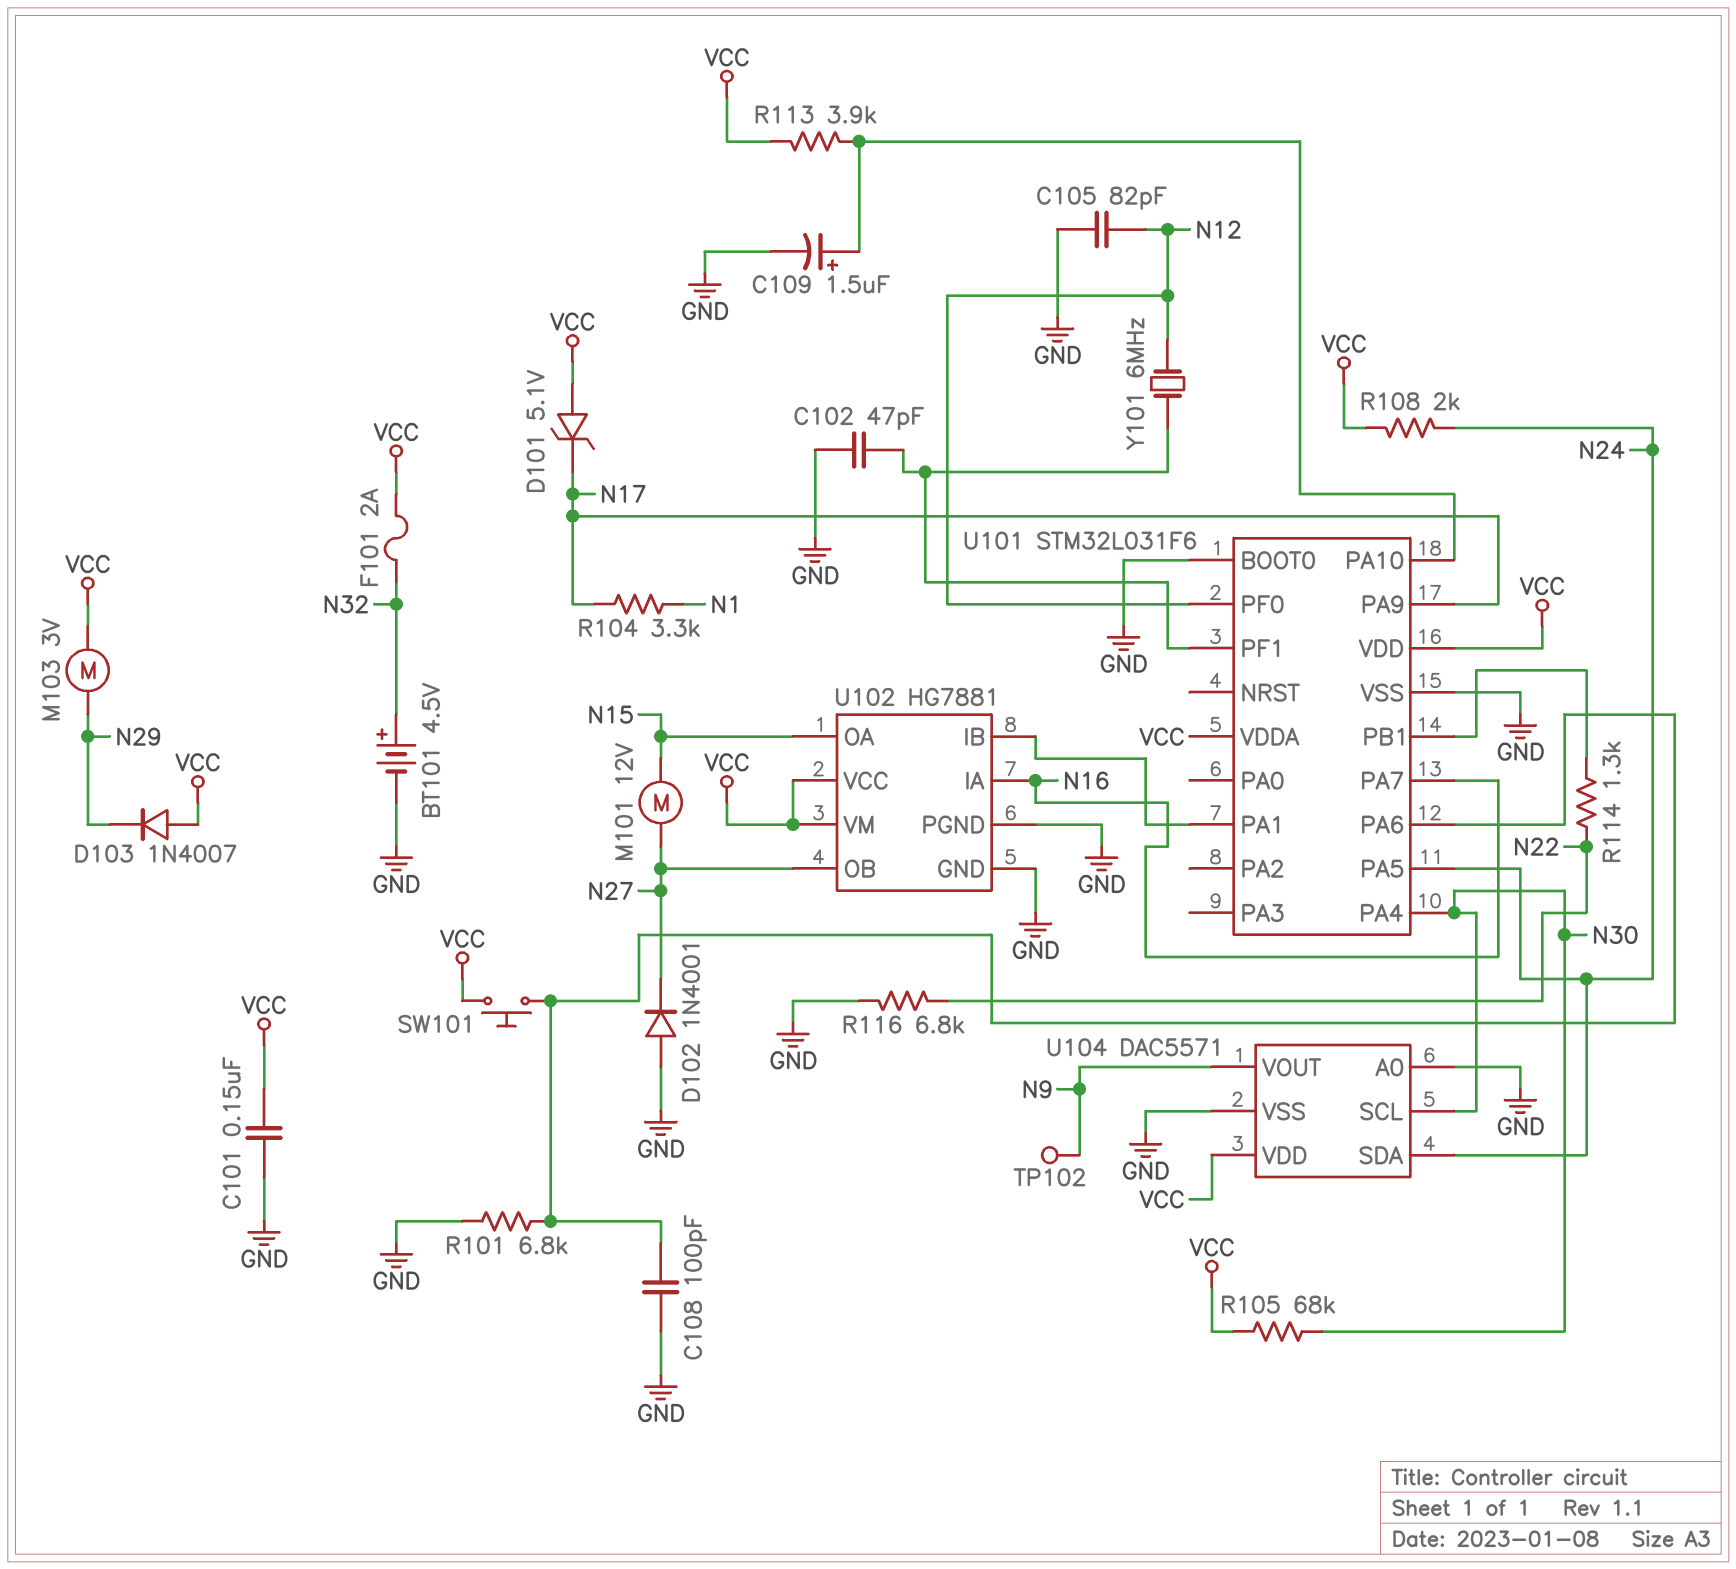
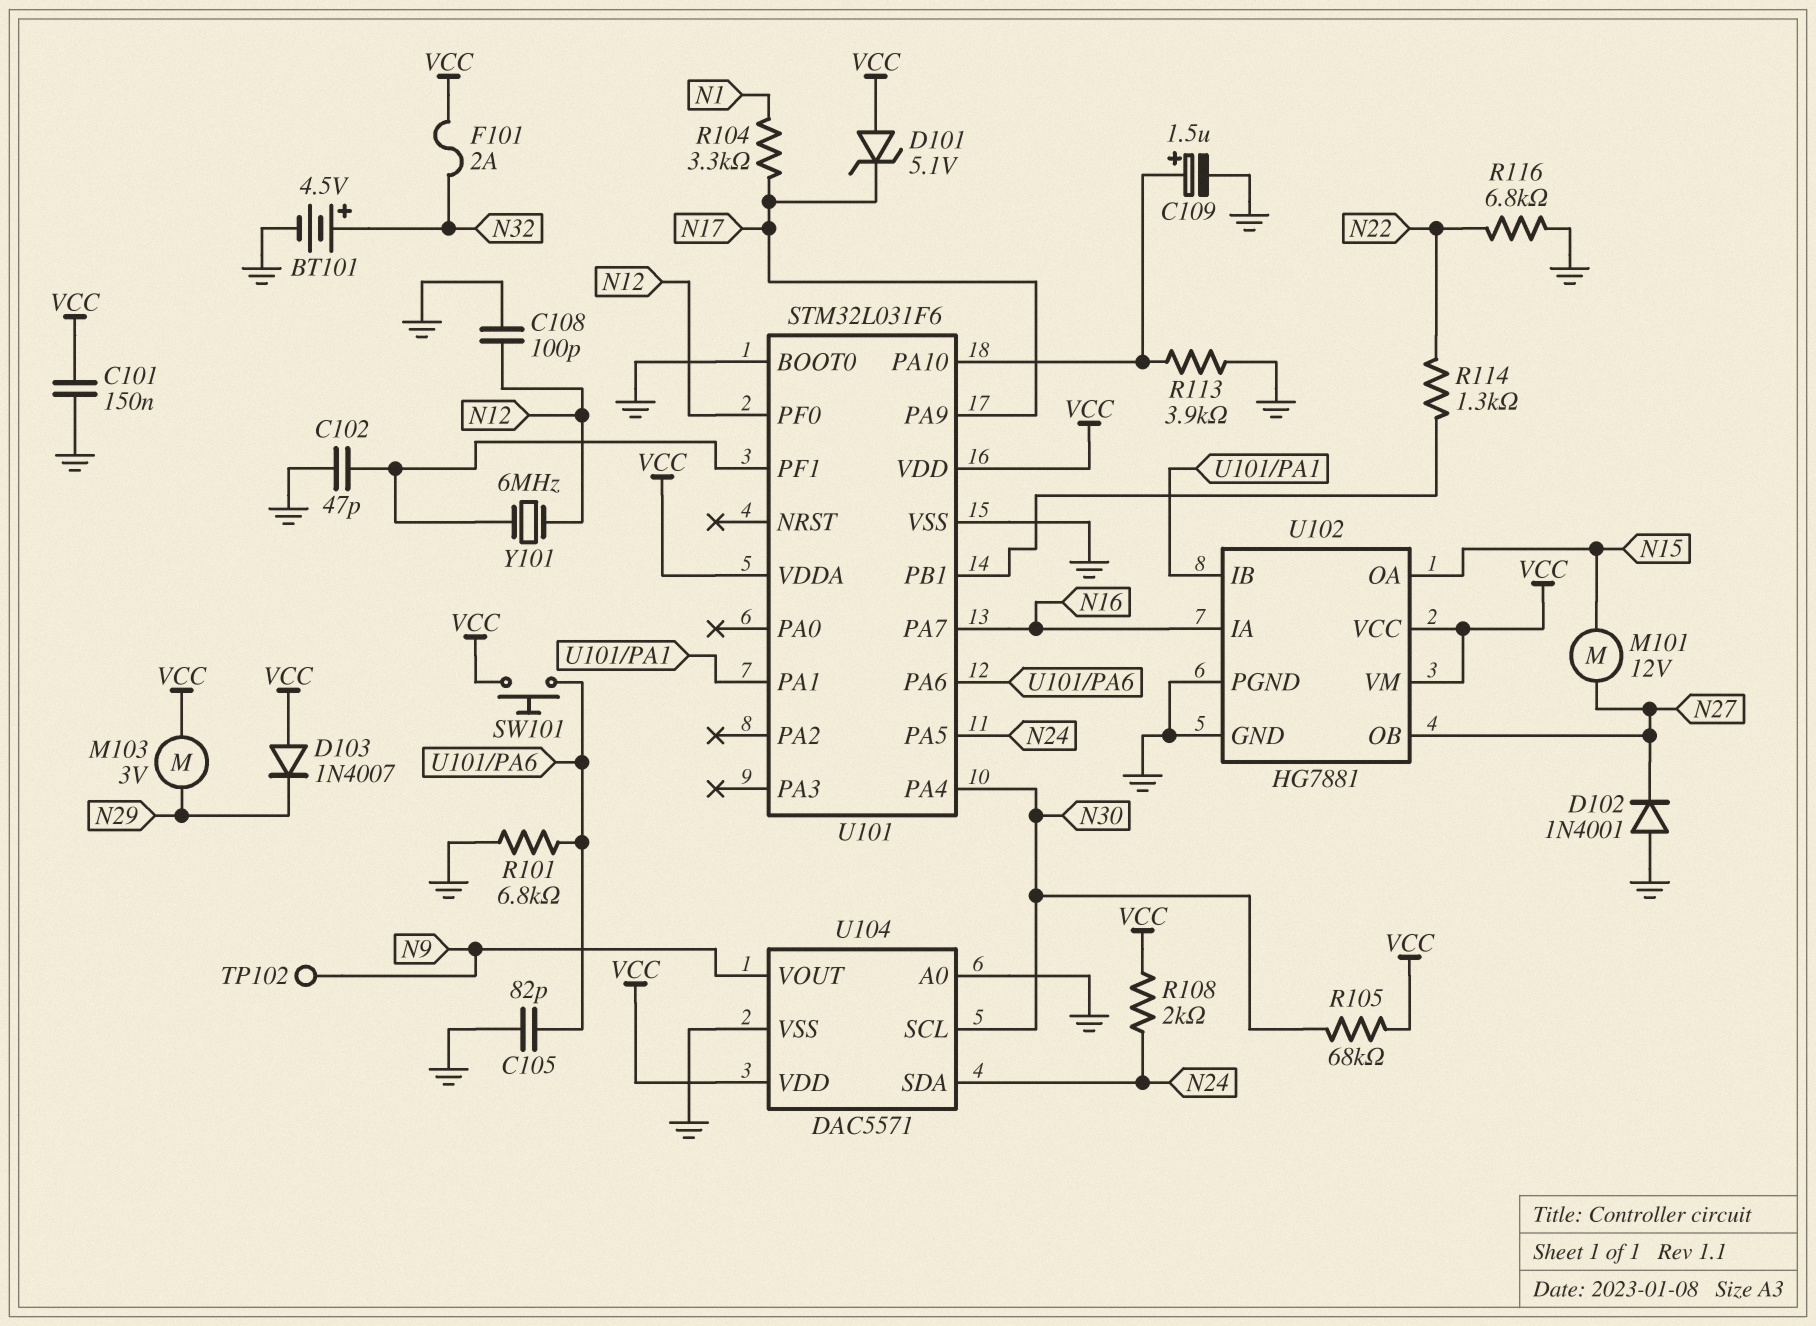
C105: 82pF (GND, N12) -> 82pF (GND, U101/PA6)
C108: 100pF (GND, U101/PA6) -> 100pF (GND, N12)
R113: 3.9k (U101/PA10, VCC) -> 3.9k (GND, U101/PA10)

